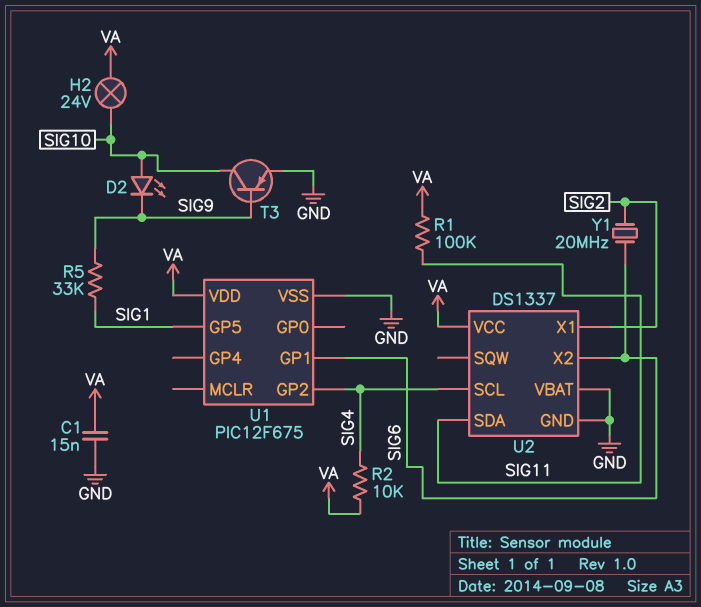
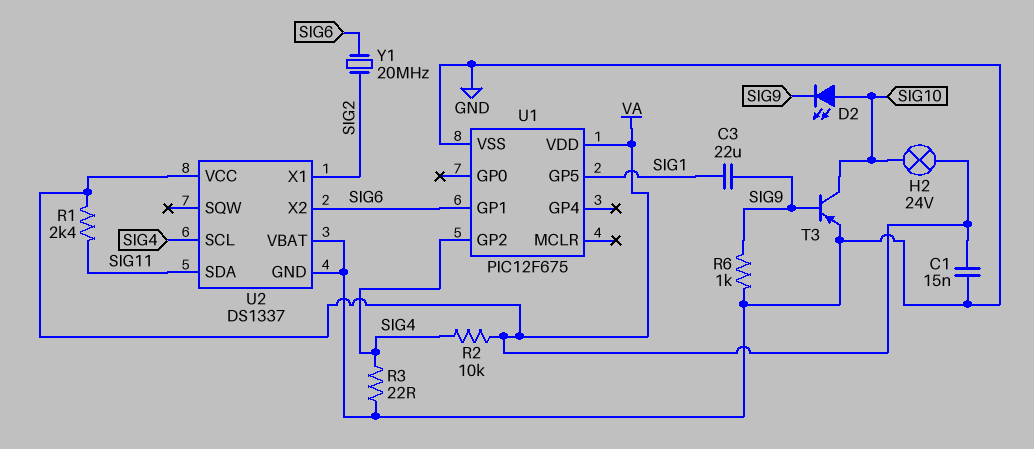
C3: none -> 22uF (SIG1, SIG9)
R1: 100k (SIG11, VA) -> 2.4k (SIG11, VA)
R3: none -> 22 (GND, SIG4)
R5: 33k (SIG1, SIG9) -> none
R6: none -> 1k (GND, SIG9)

